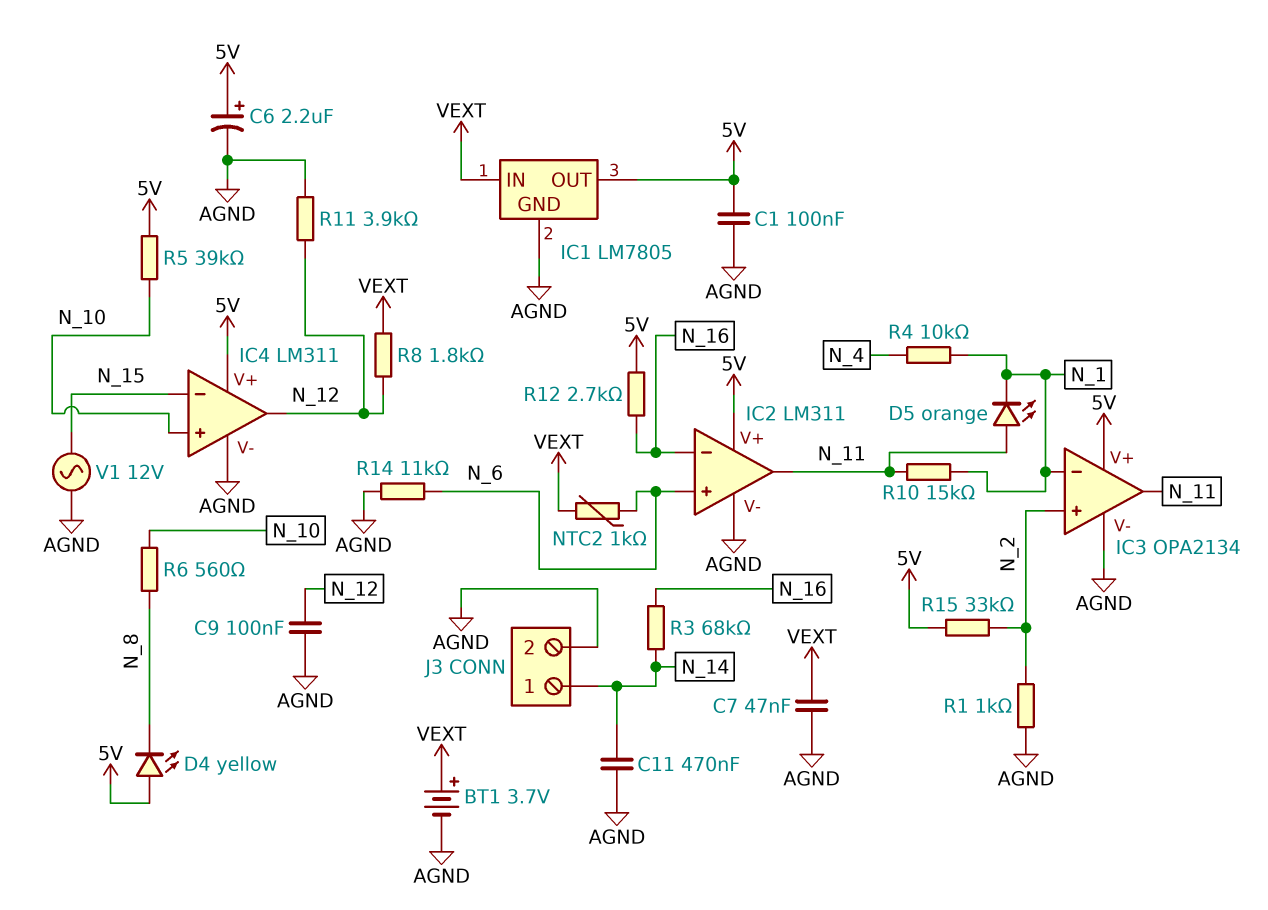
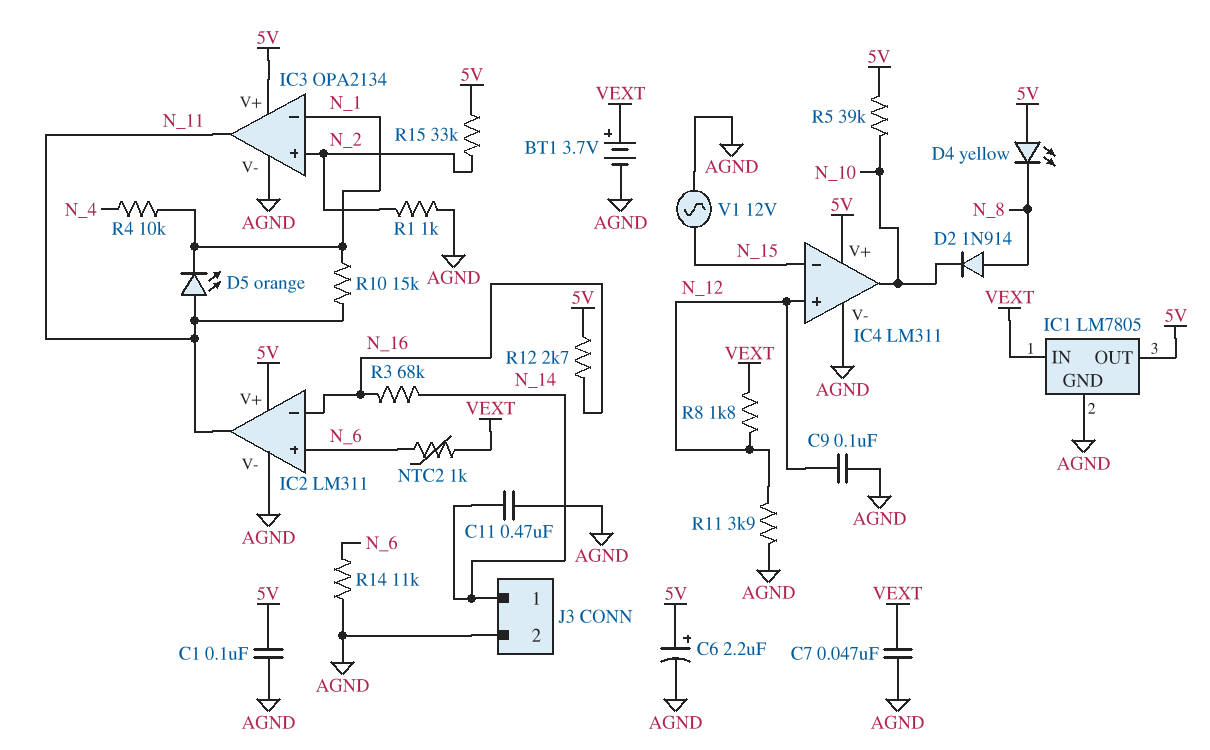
D2: none -> diode 1N914 (A N_8, K N_10)
IC4 pin in+: N_10 -> N_12
IC4 pin out: N_12 -> N_10
R6: 560 (N_8, N_10) -> none

